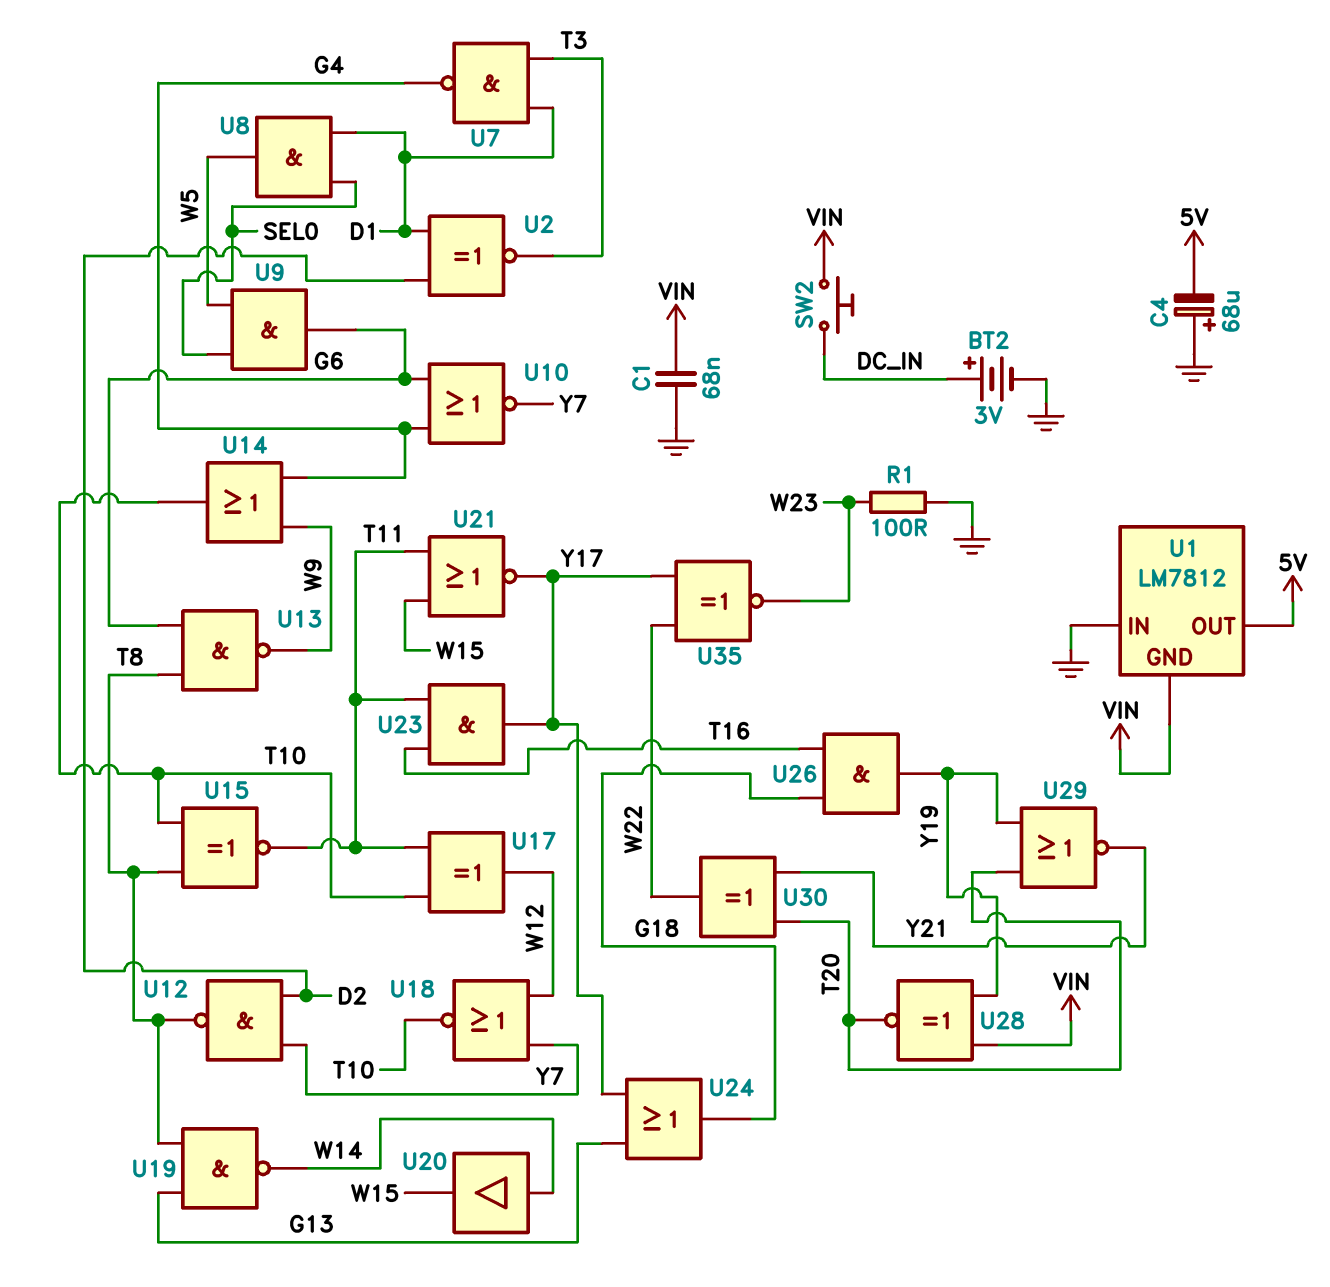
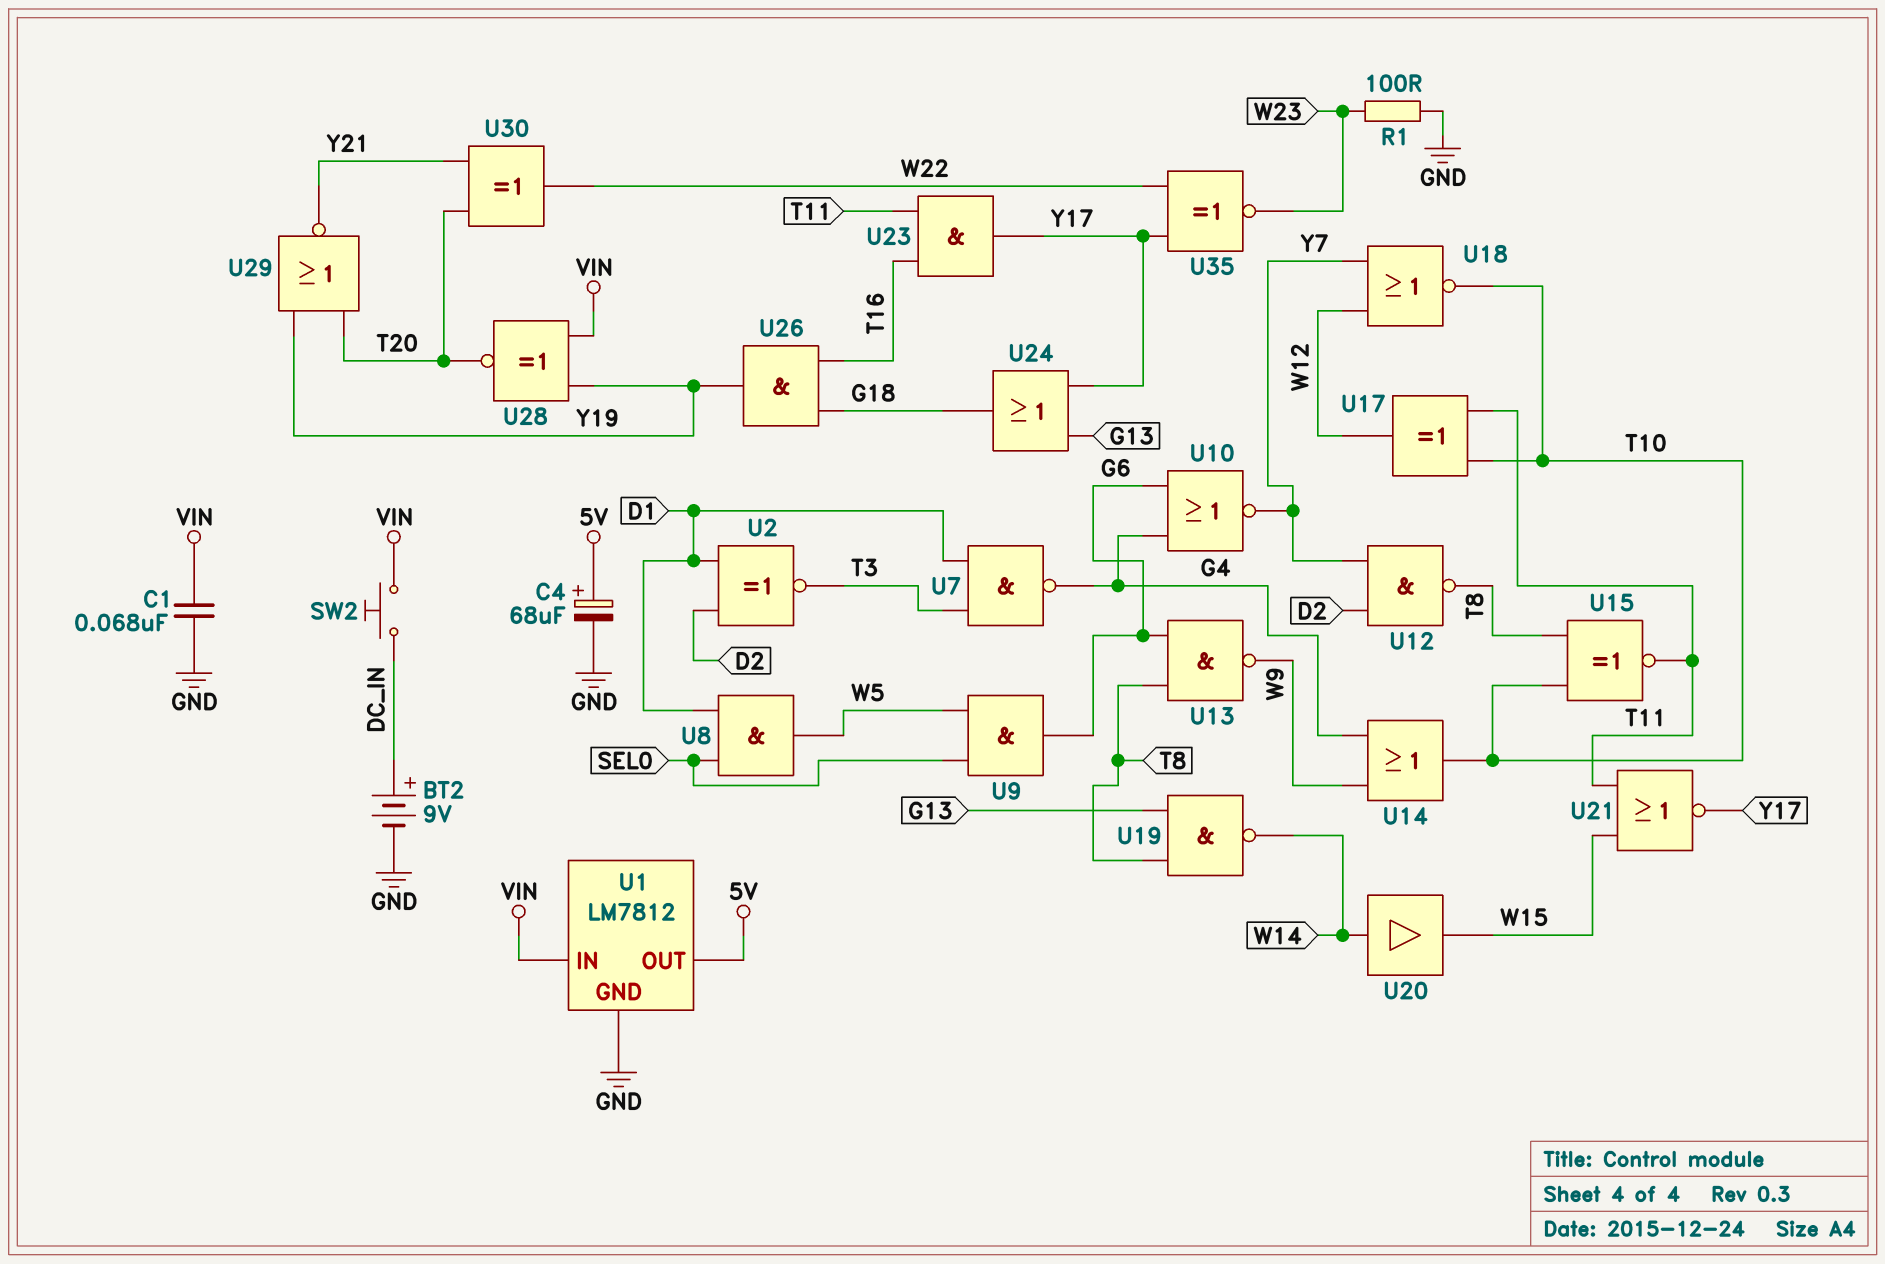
BT2: 3V (plus DC_IN, minus GND) -> 9V (plus DC_IN, minus GND)
C4: 68uF (plus GND, minus 5V) -> 68uF (plus 5V, minus GND)
U1 pin GND: VIN -> GND
U1 pin IN: GND -> VIN

